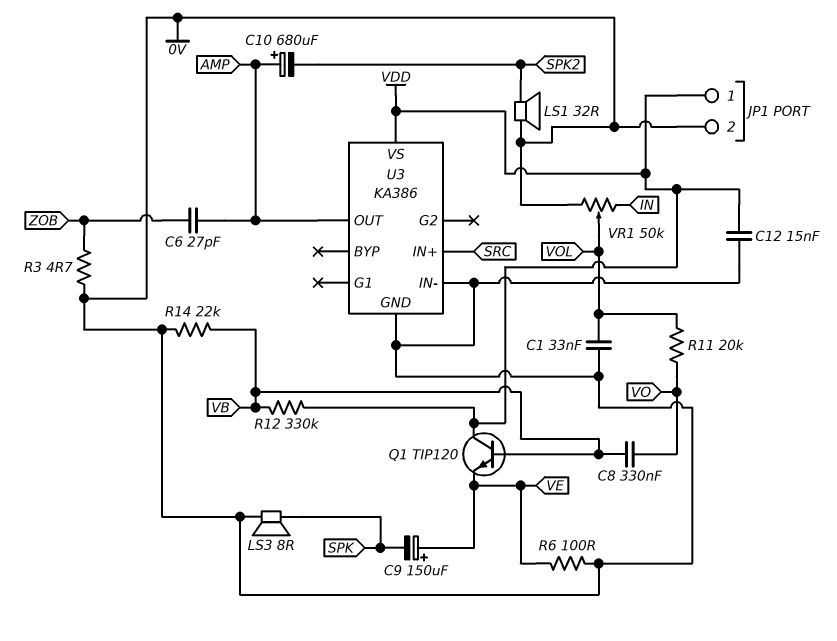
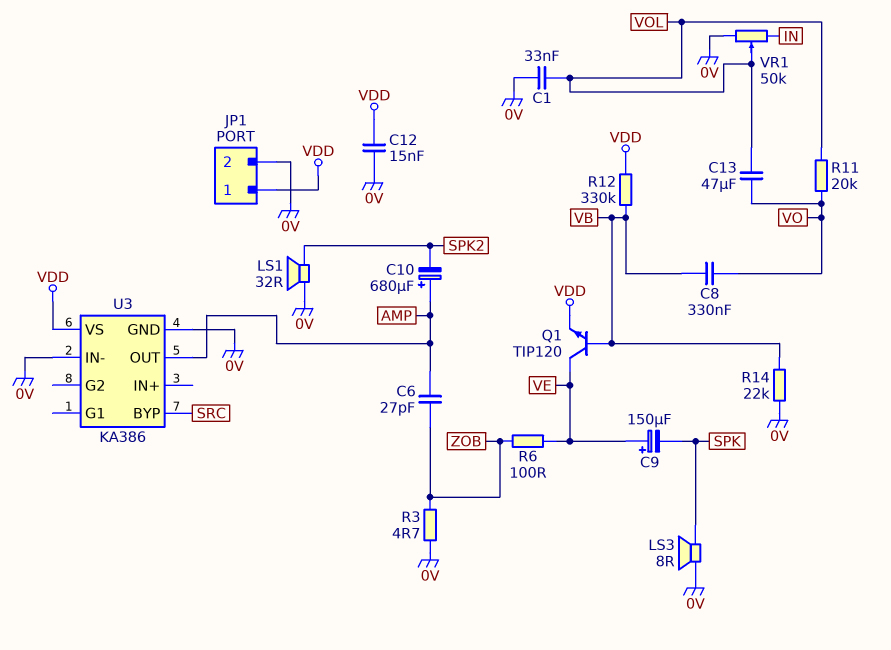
C13: none -> 47uF (VO, VOL)
Q1: NPN TIP120 (B VB, C VDD, E VE) -> NPN TIP120 (B VB, C VE, E VDD)
R6: 100 (0V, VE) -> 100 (VE, ZOB)
U3 pin BYP: none -> SRC
U3 pin IN+: SRC -> none

